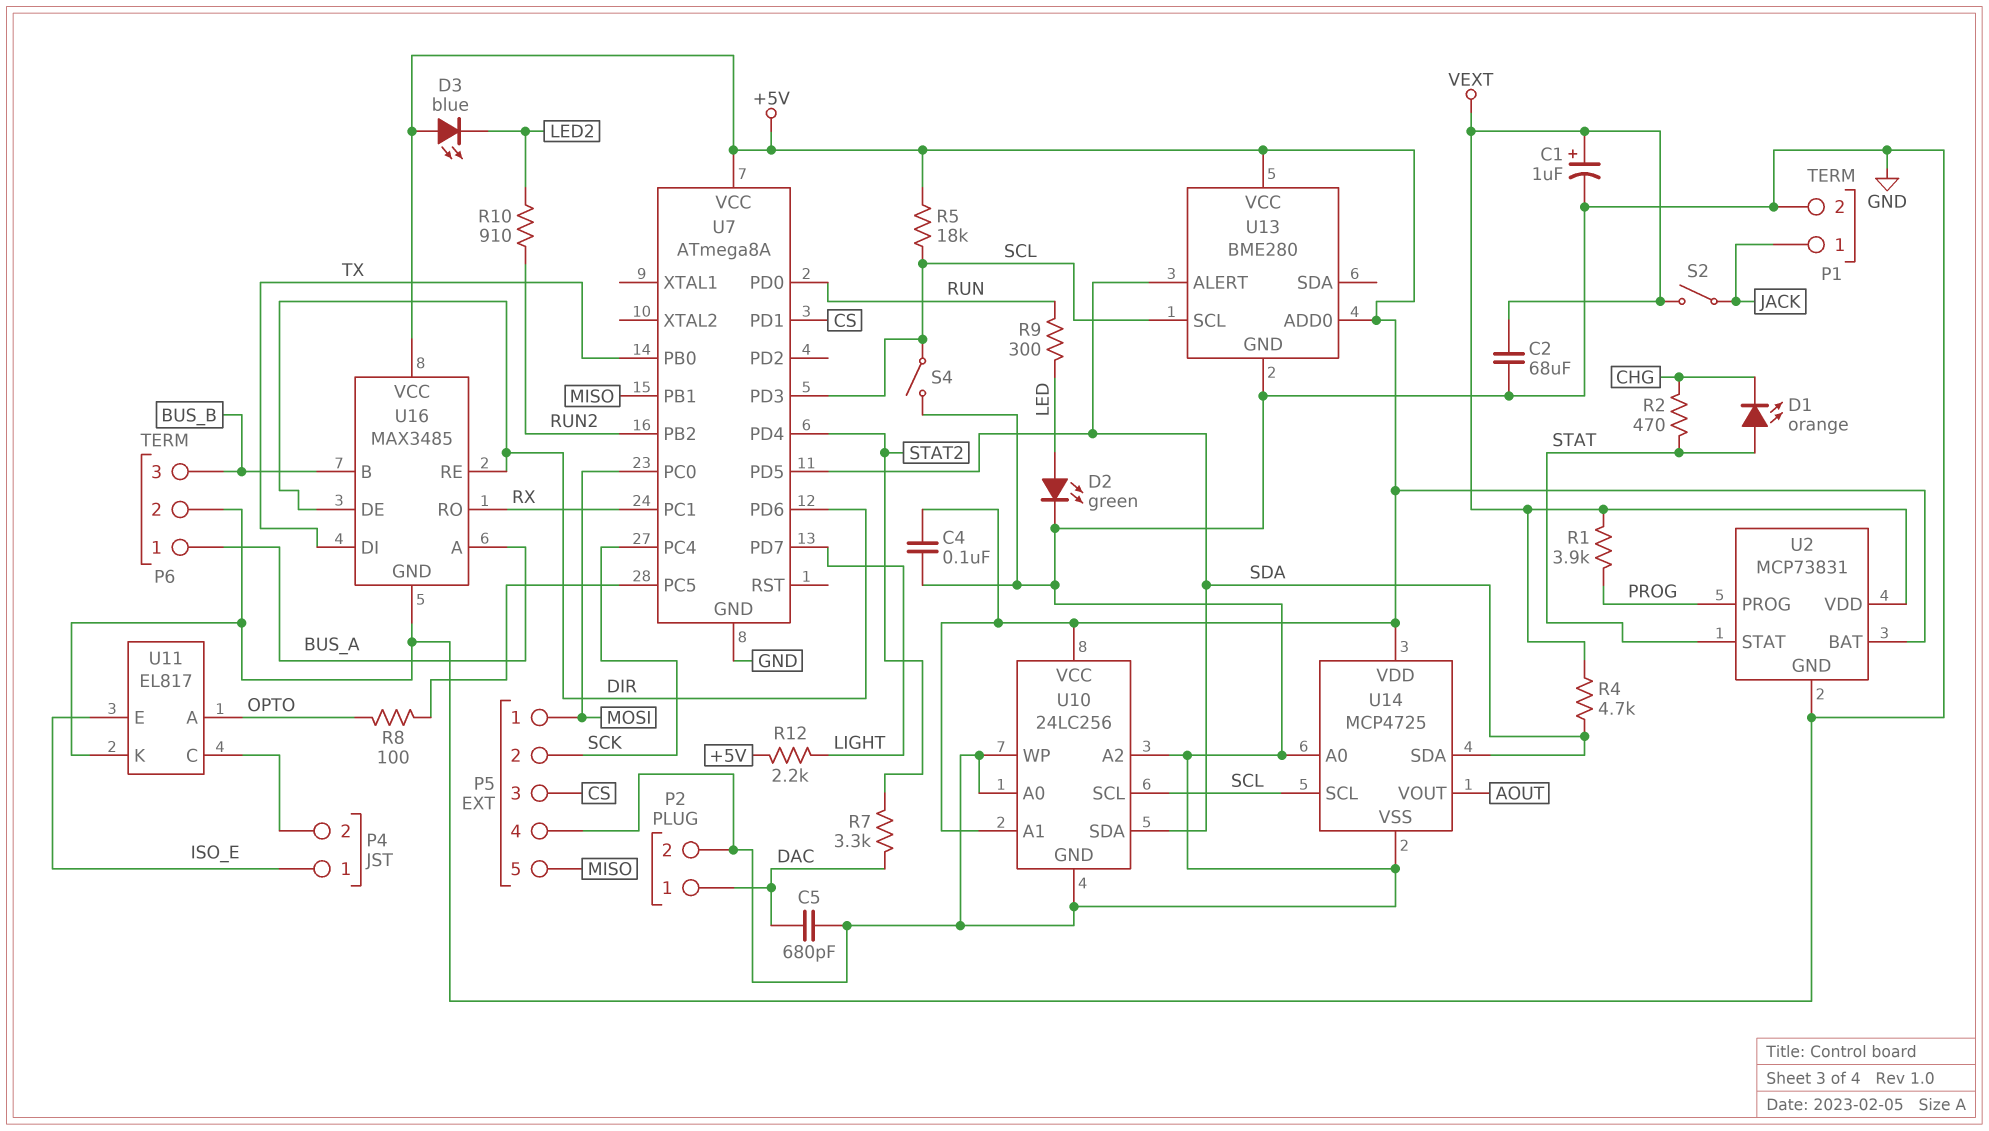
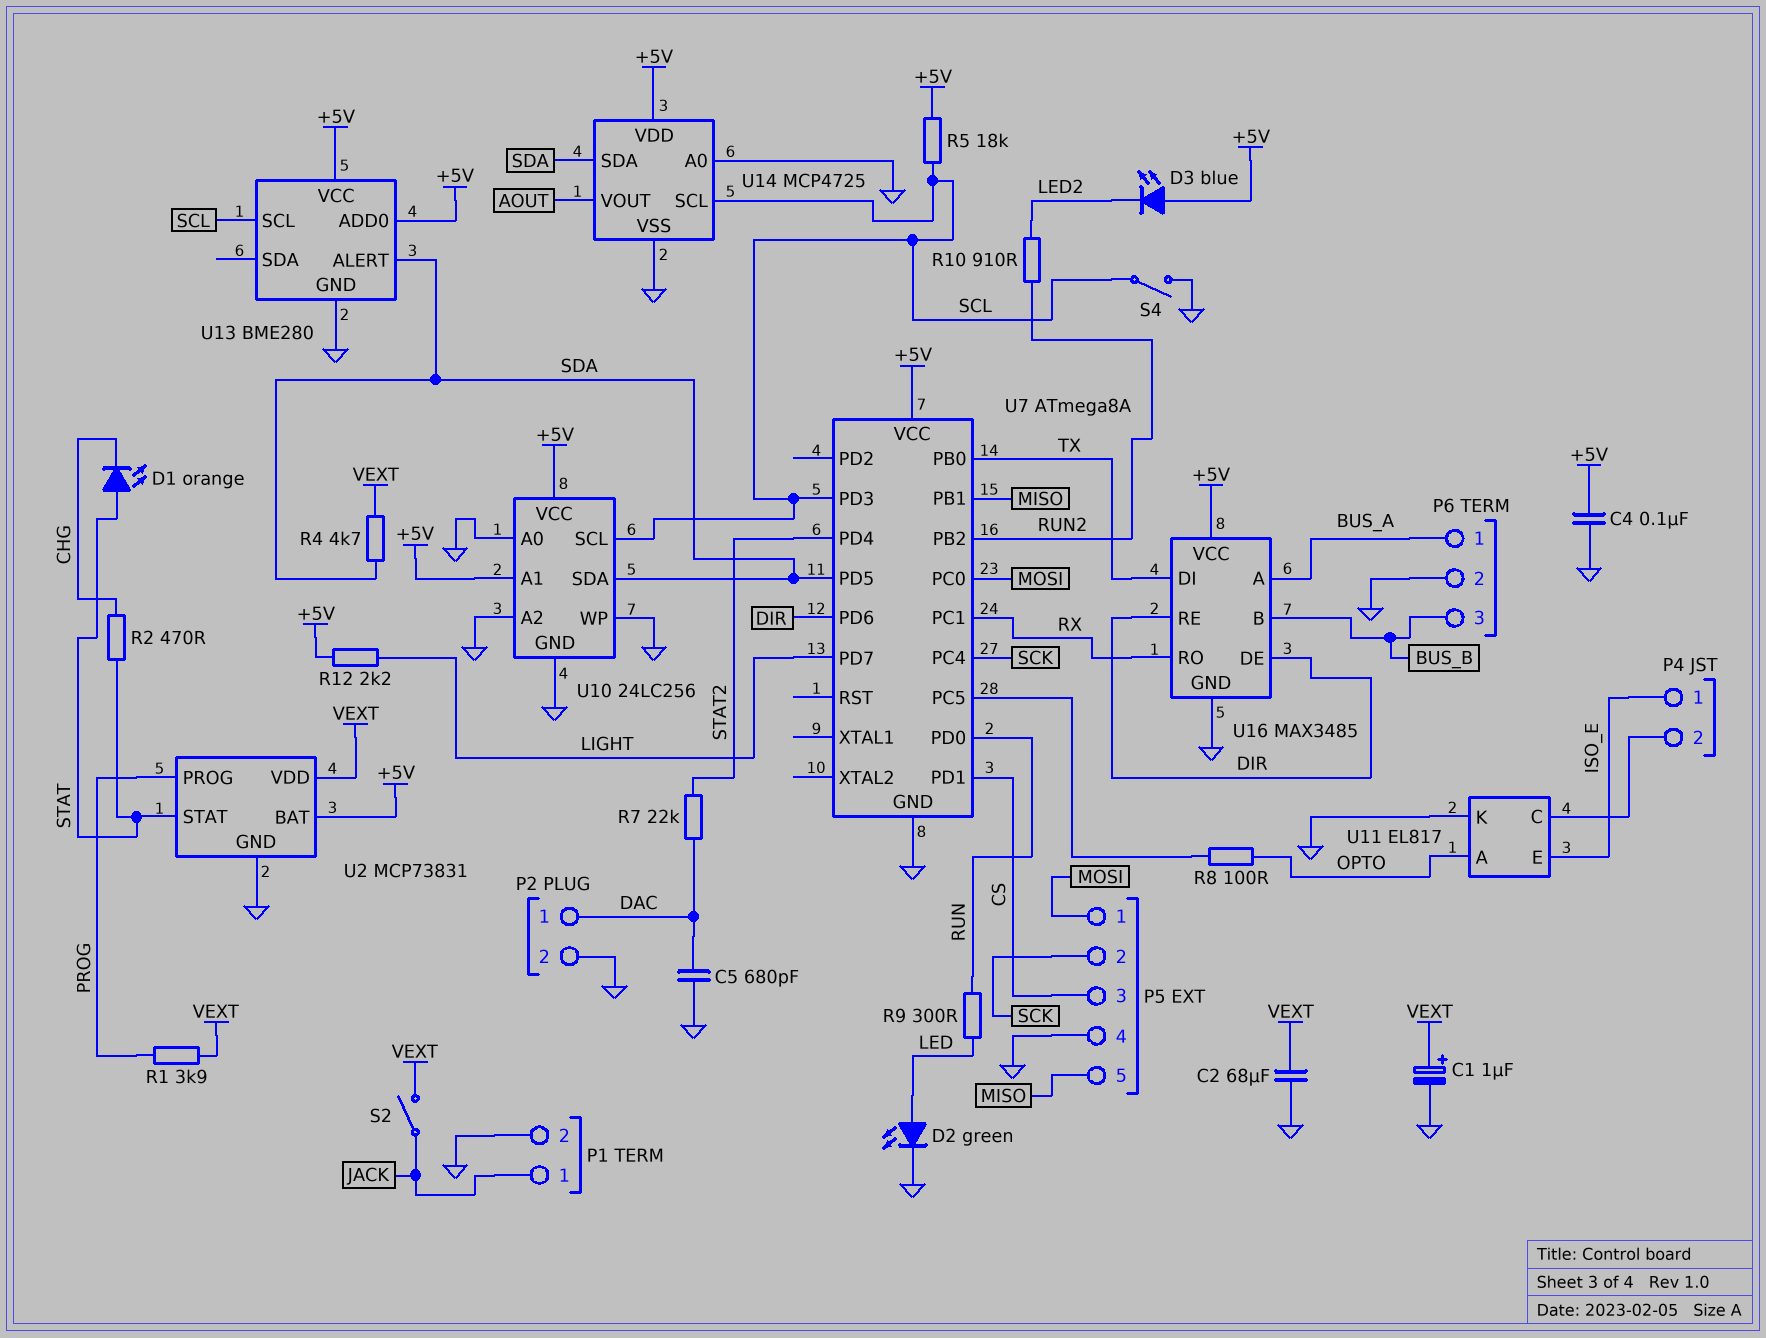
R7: 3.3k (DAC, STAT2) -> 22k (DAC, STAT2)

